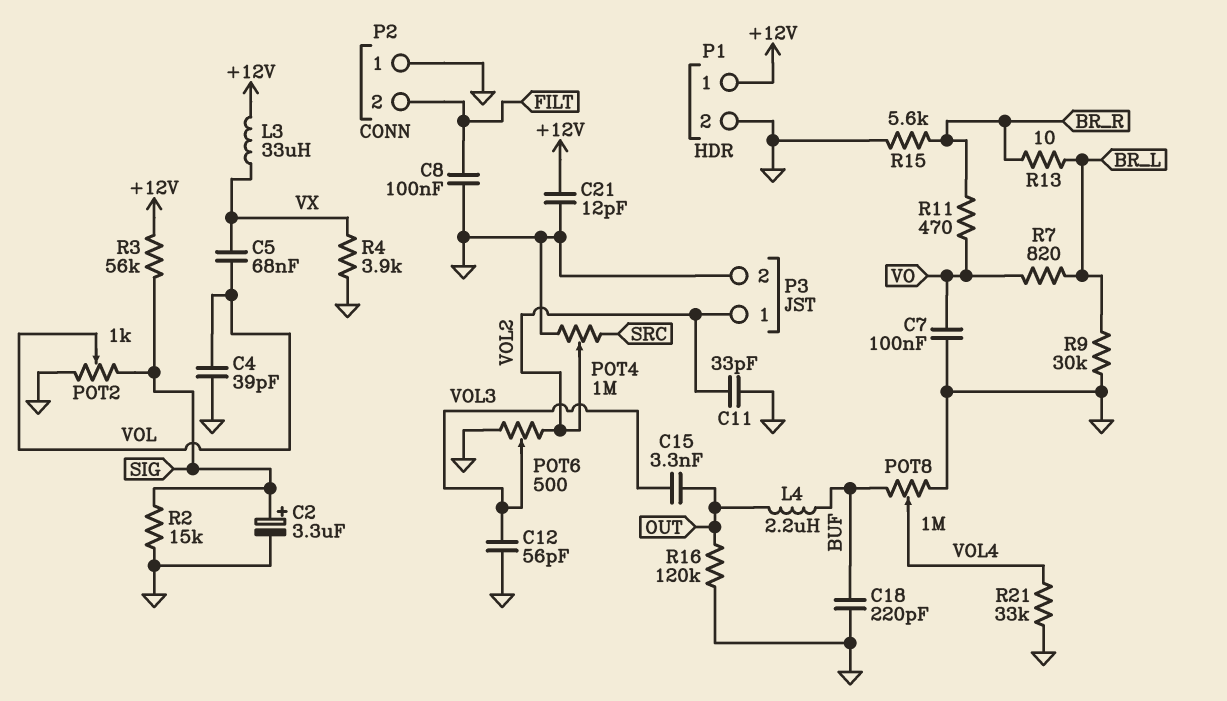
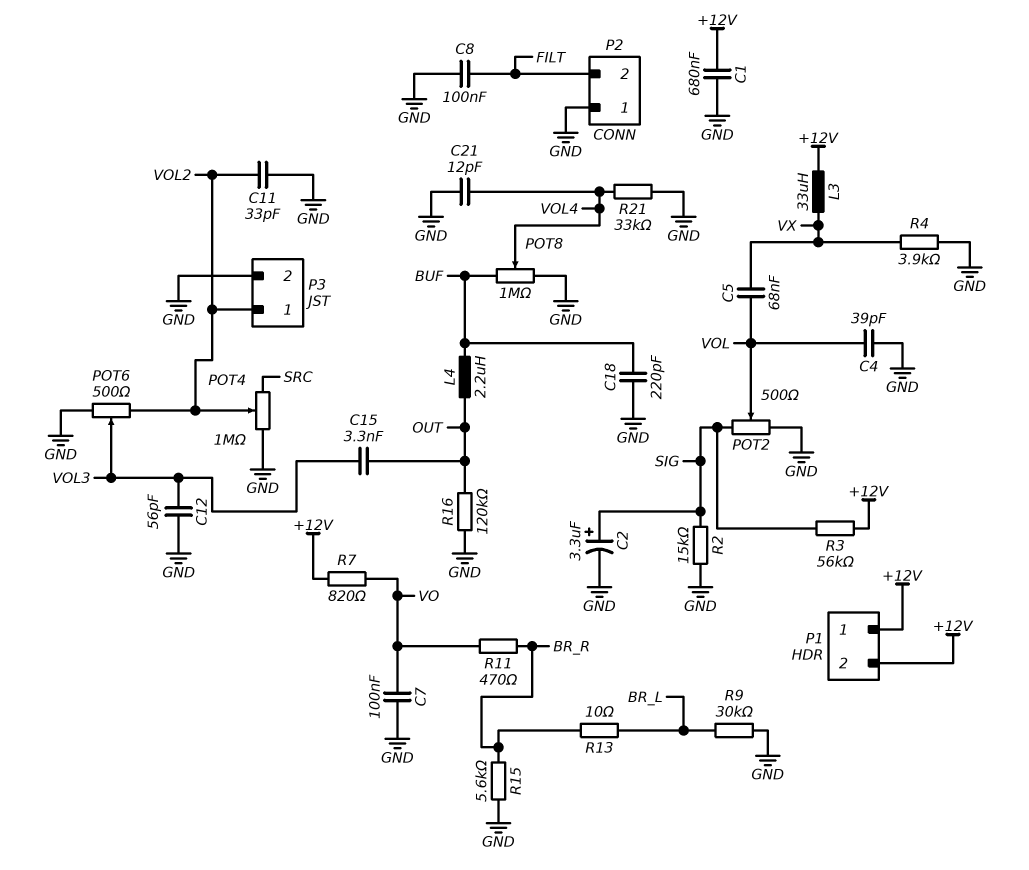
C1: none -> 680nF (+12V, GND)
C21: 12pF (+12V, GND) -> 12pF (GND, VOL4)
P1 pin 2: GND -> +12V
POT2: 1k (GND, SIG, wiper VOL) -> 500 (GND, SIG, wiper VOL)
R7: 820 (BR_L, VO) -> 820 (+12V, VO)

